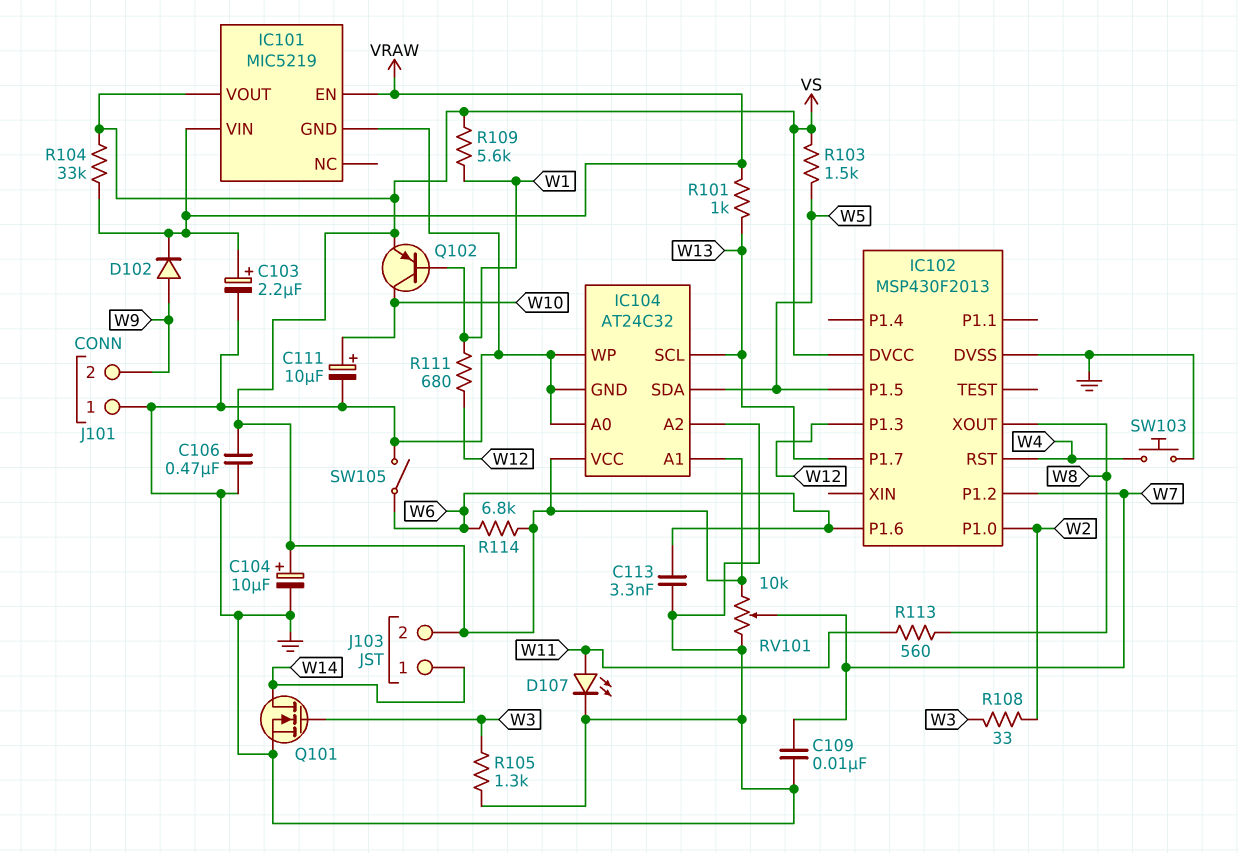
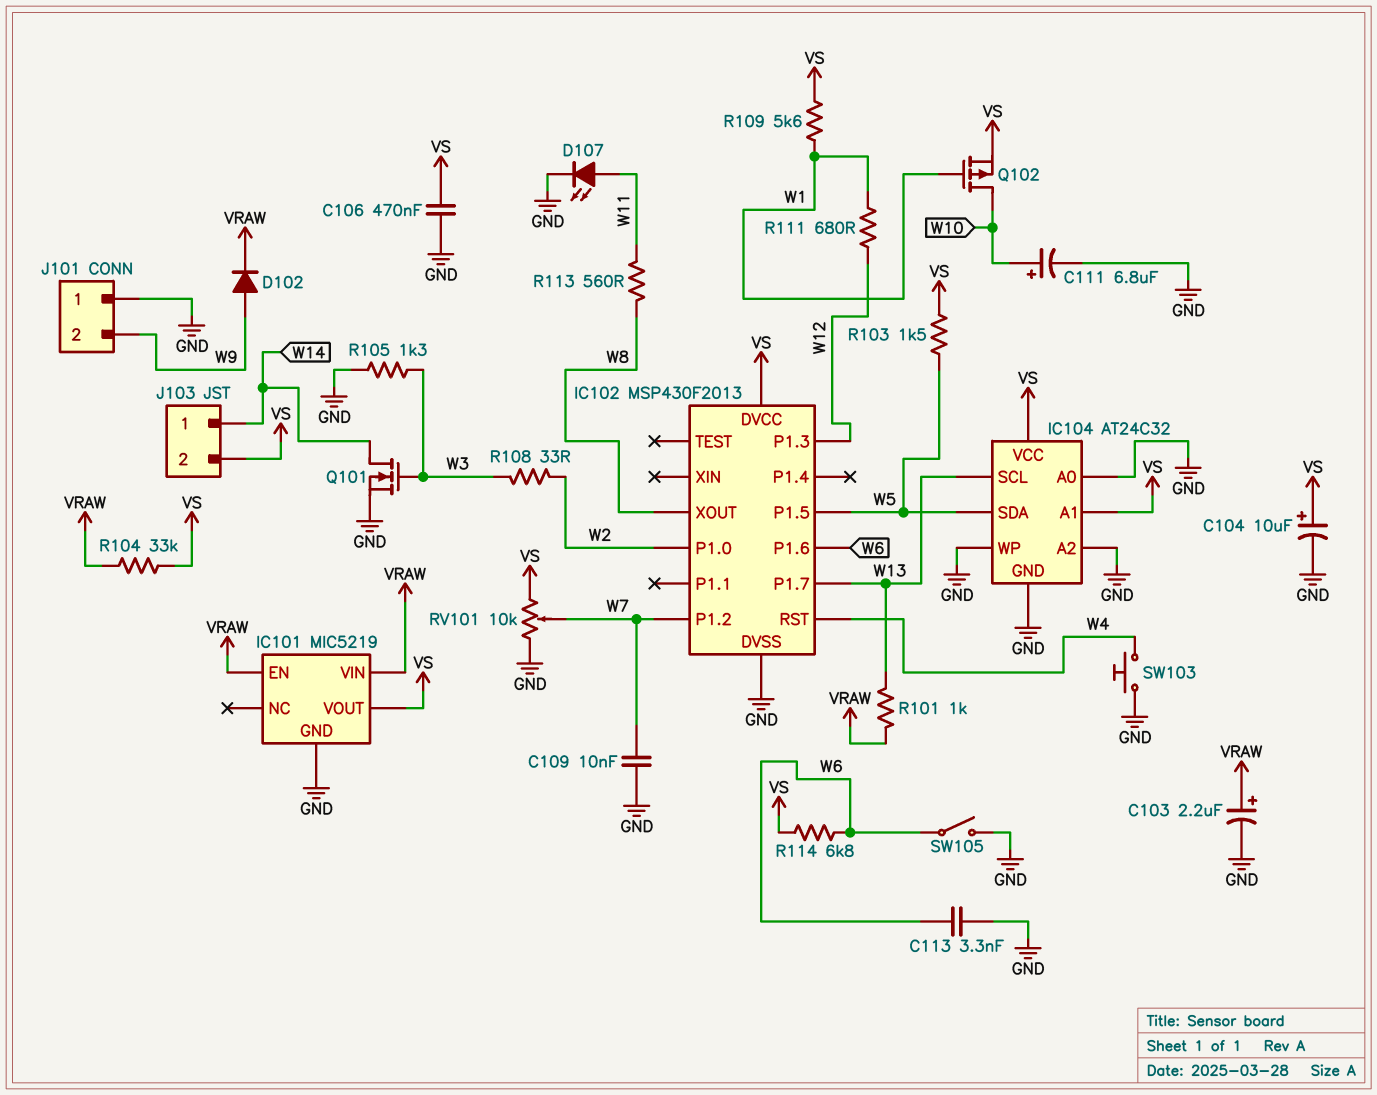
C111: 10uF (plus W10, minus GND) -> 6.8uF (plus W10, minus GND)
Q102: PNP (B W1, C W10, E VS) -> PMOS (G W1, D W10, S VS)

